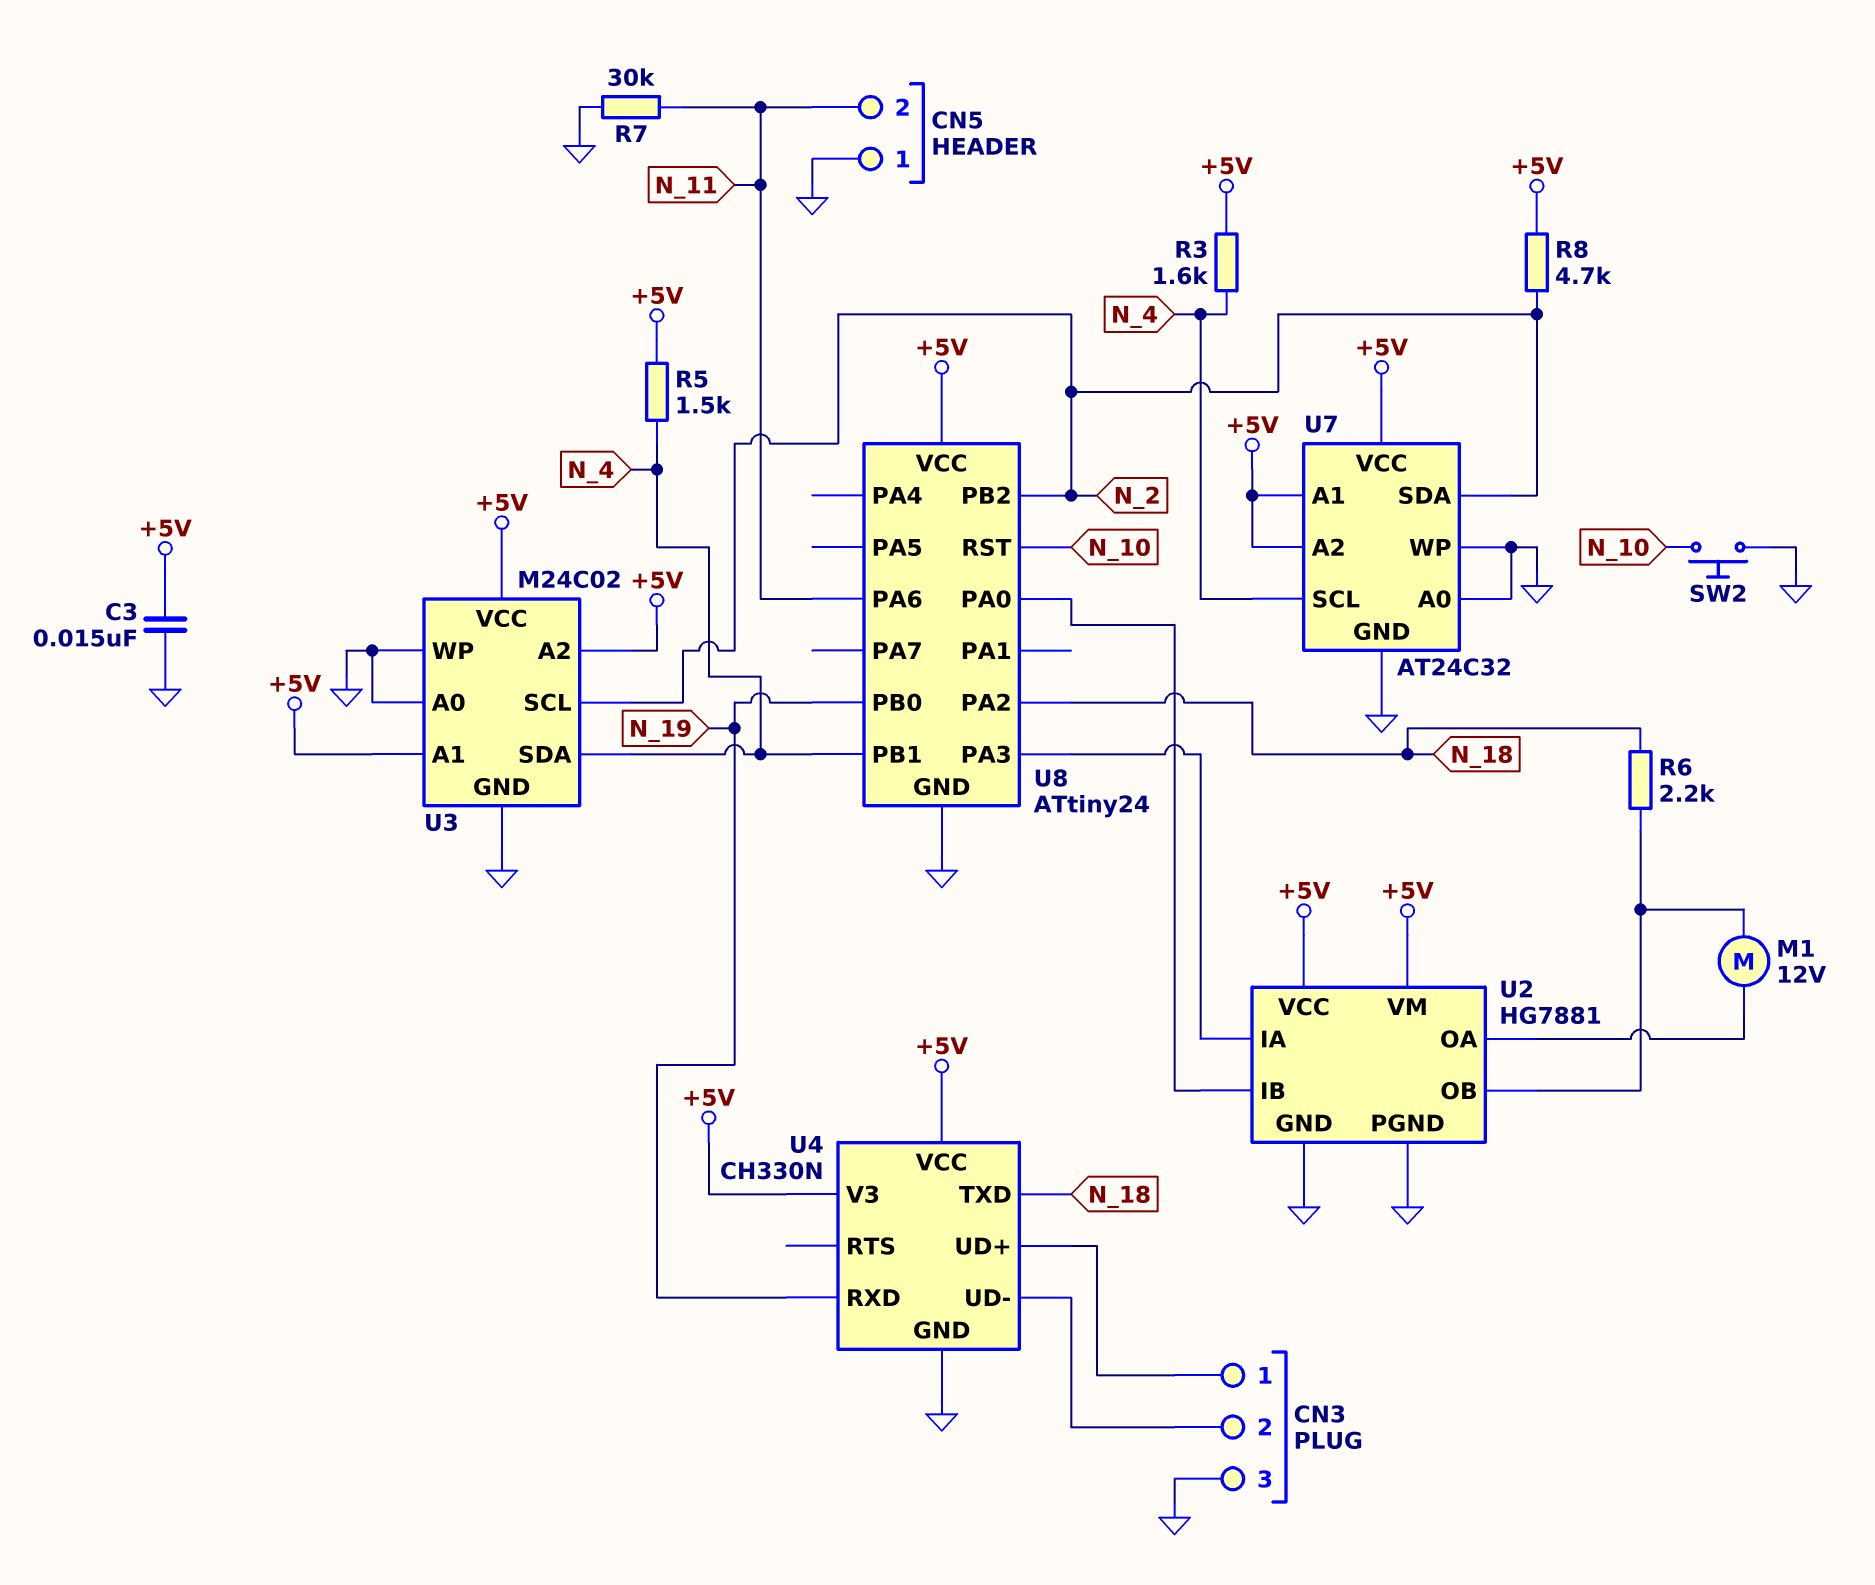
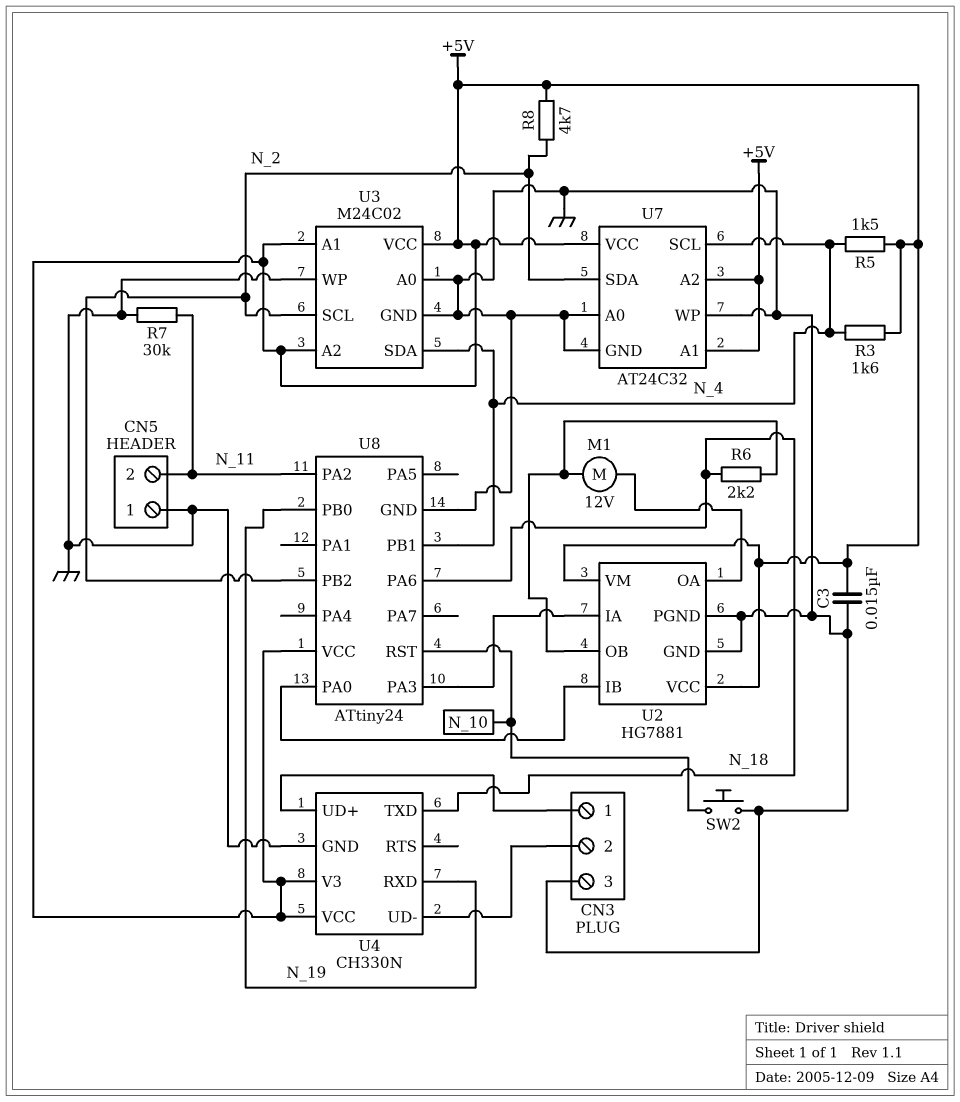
U8 pin PA2: N_18 -> N_11
U8 pin PA6: N_11 -> N_18

